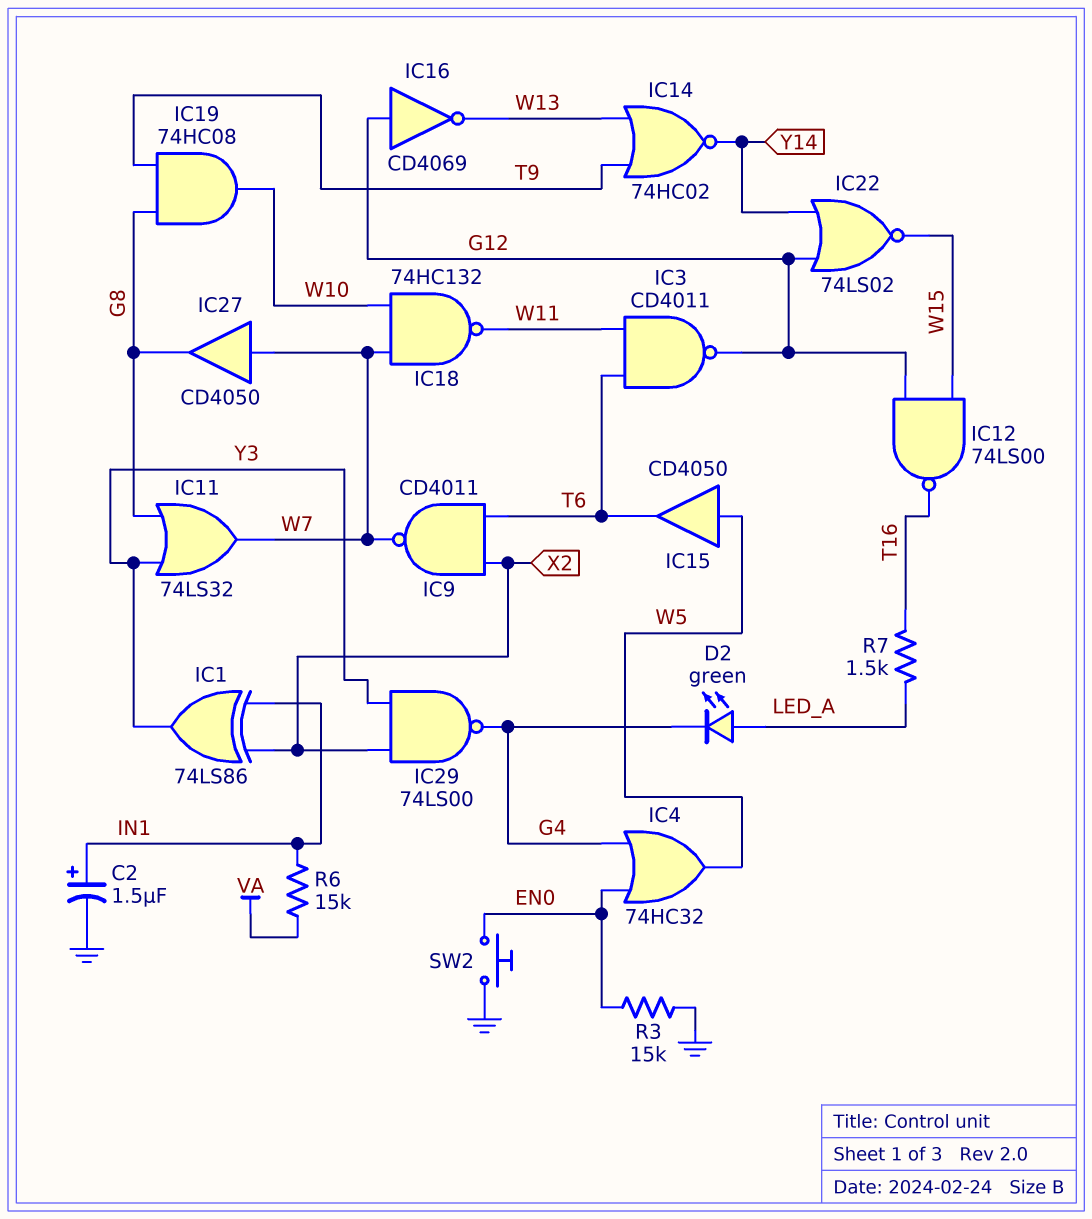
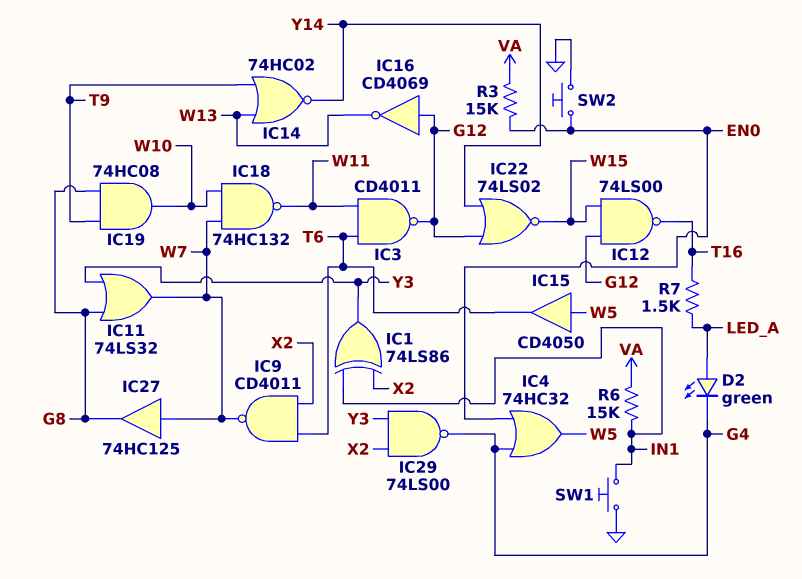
C2: 1.5uF (plus IN1, minus GND) -> none
IC27: buffer CD4050 (in W7, out G8) -> buffer 74HC125 (in W7, out G8)
R3: 15k (EN0, GND) -> 15k (EN0, VA)
SW1: none -> button (GND, IN1)

